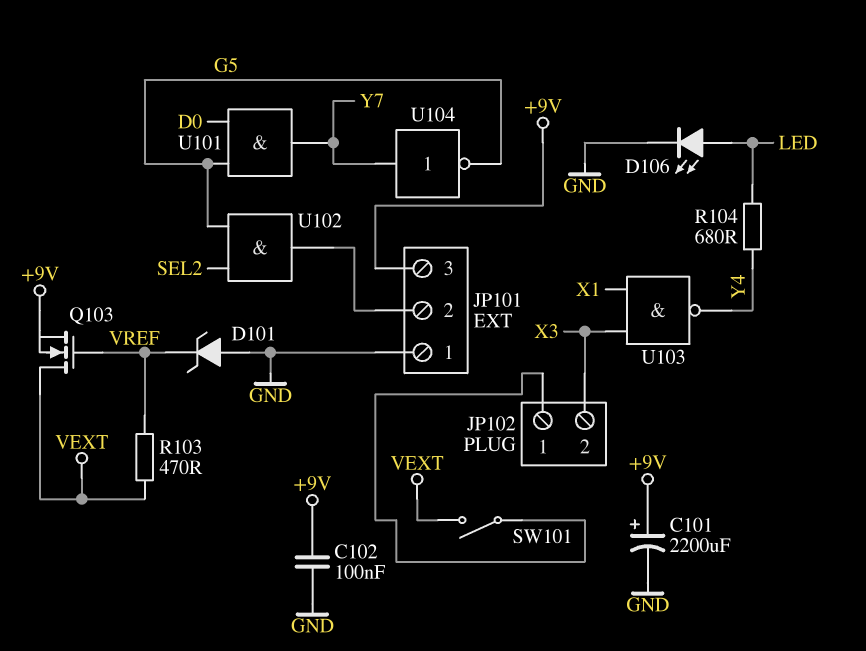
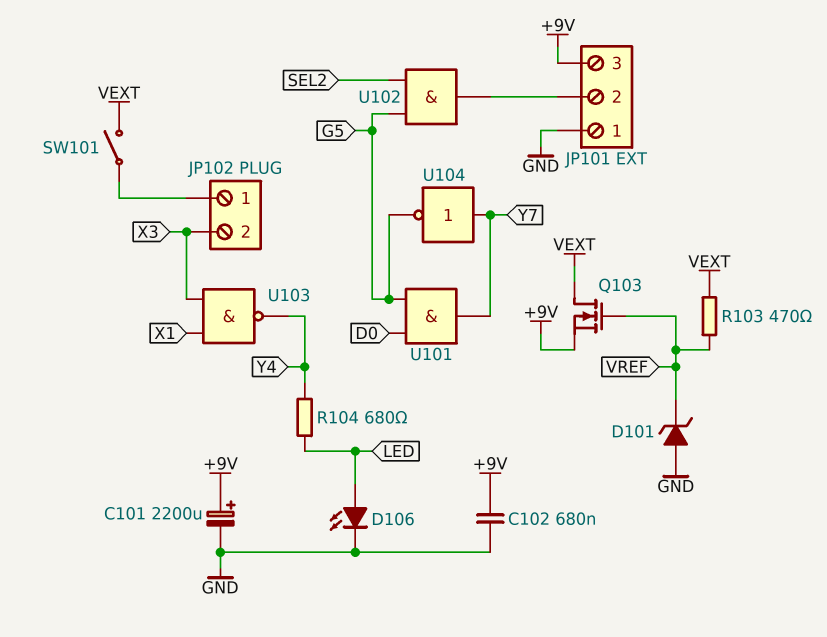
C102: 100nF (+9V, GND) -> 680nF (+9V, GND)

